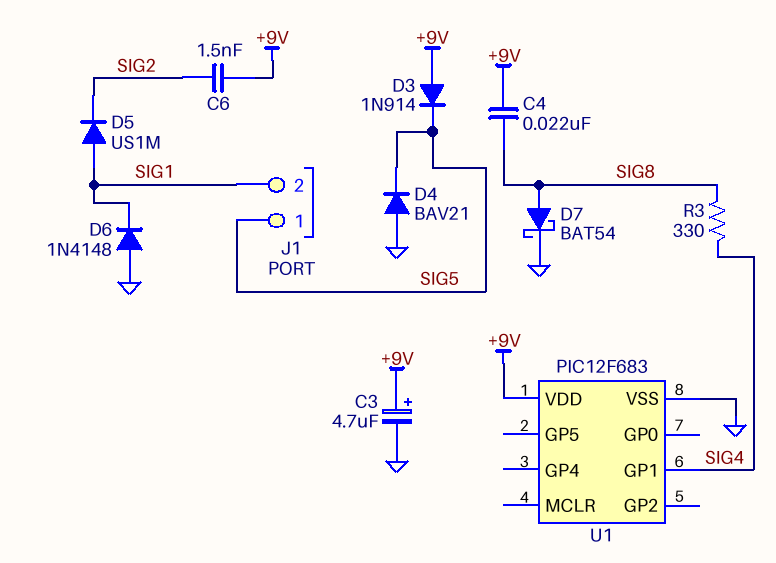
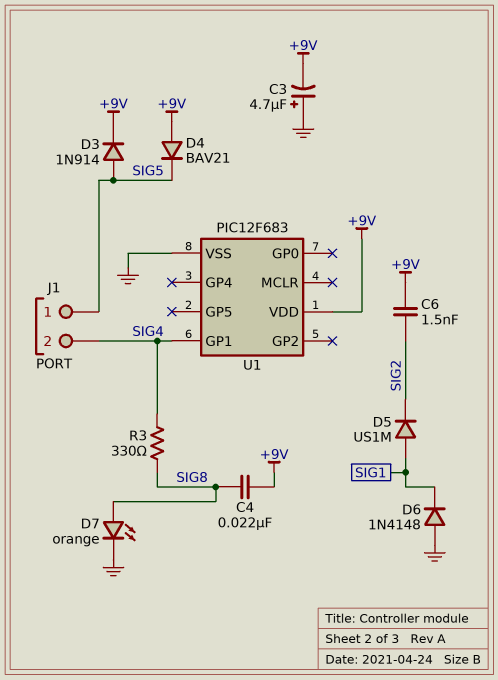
C3: 4.7uF (plus +9V, minus GND) -> 4.7uF (plus GND, minus +9V)
D3: diode 1N914 (A +9V, K SIG5) -> diode 1N914 (A SIG5, K +9V)
D4: diode BAV21 (A GND, K SIG5) -> diode BAV21 (A +9V, K SIG5)
D7: schottky BAT54 (A SIG8, K GND) -> LED orange (A SIG8, K GND)
J1 pin 2: SIG1 -> SIG4

